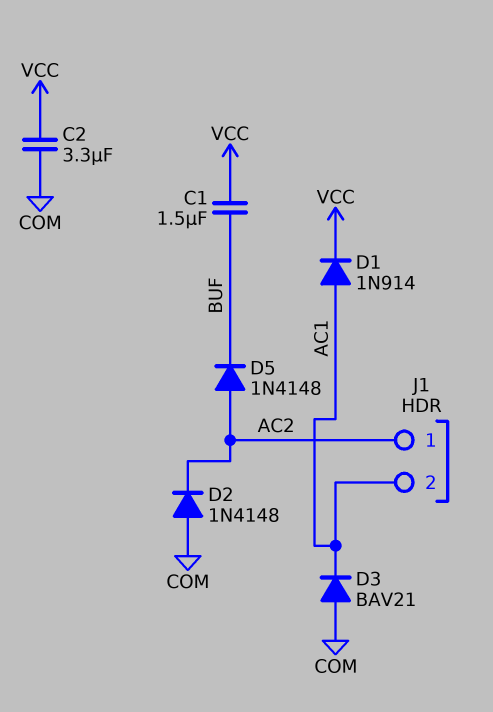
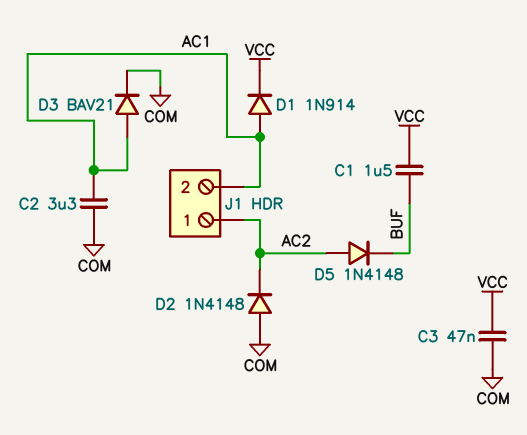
C2: 3.3uF (COM, VCC) -> 3.3uF (AC1, COM)
C3: none -> 47nF (COM, VCC)
D3: diode BAV21 (A COM, K AC1) -> diode BAV21 (A AC1, K COM)

